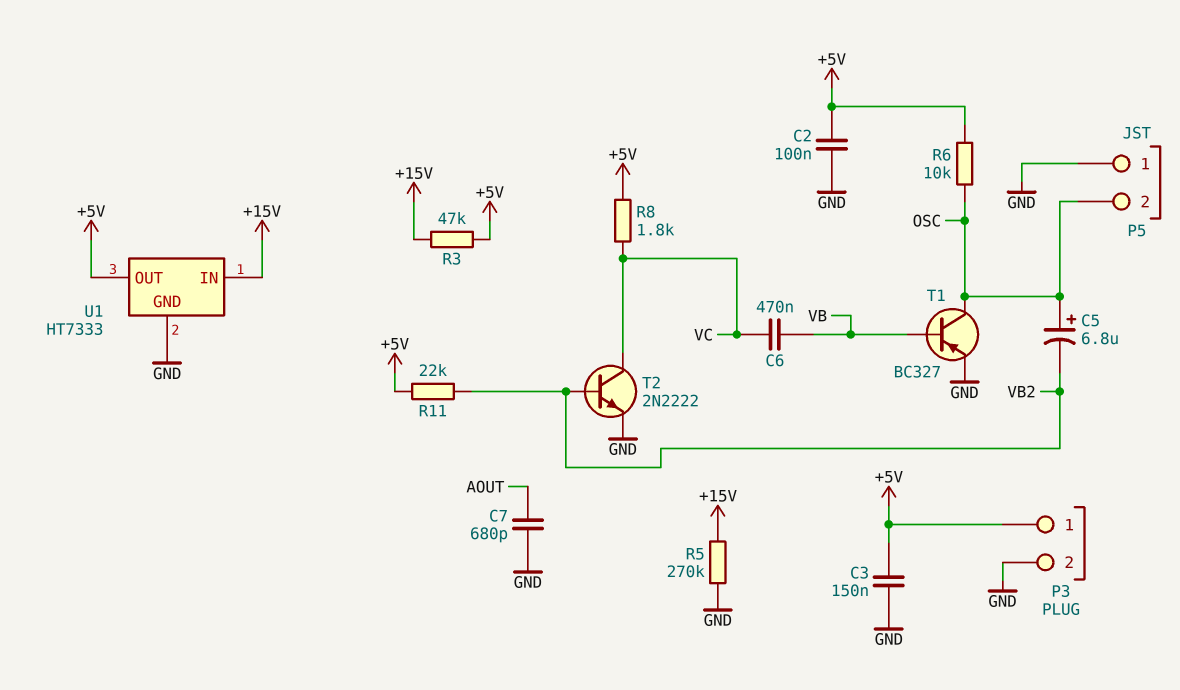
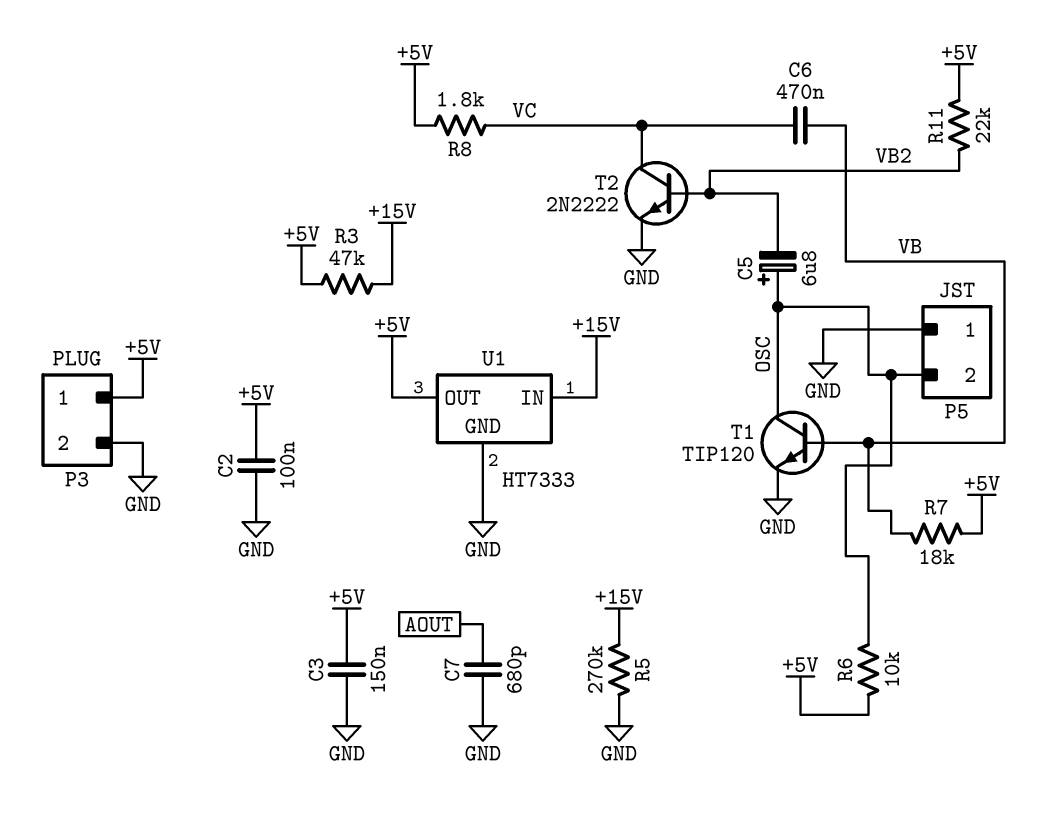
R7: none -> 18k (+5V, VB)
T1: PNP BC327 (B VB, C OSC, E GND) -> NPN TIP120 (B VB, C OSC, E GND)

